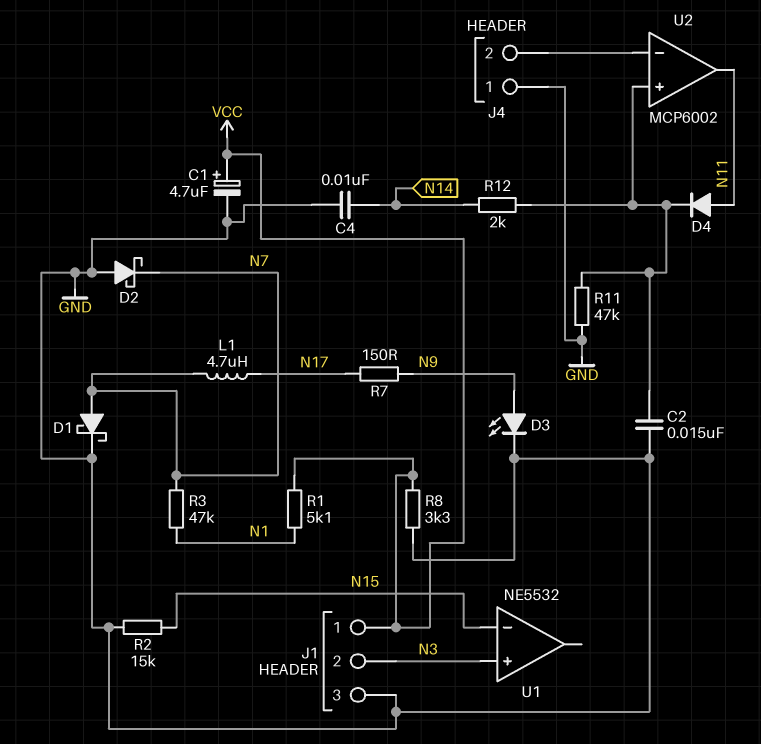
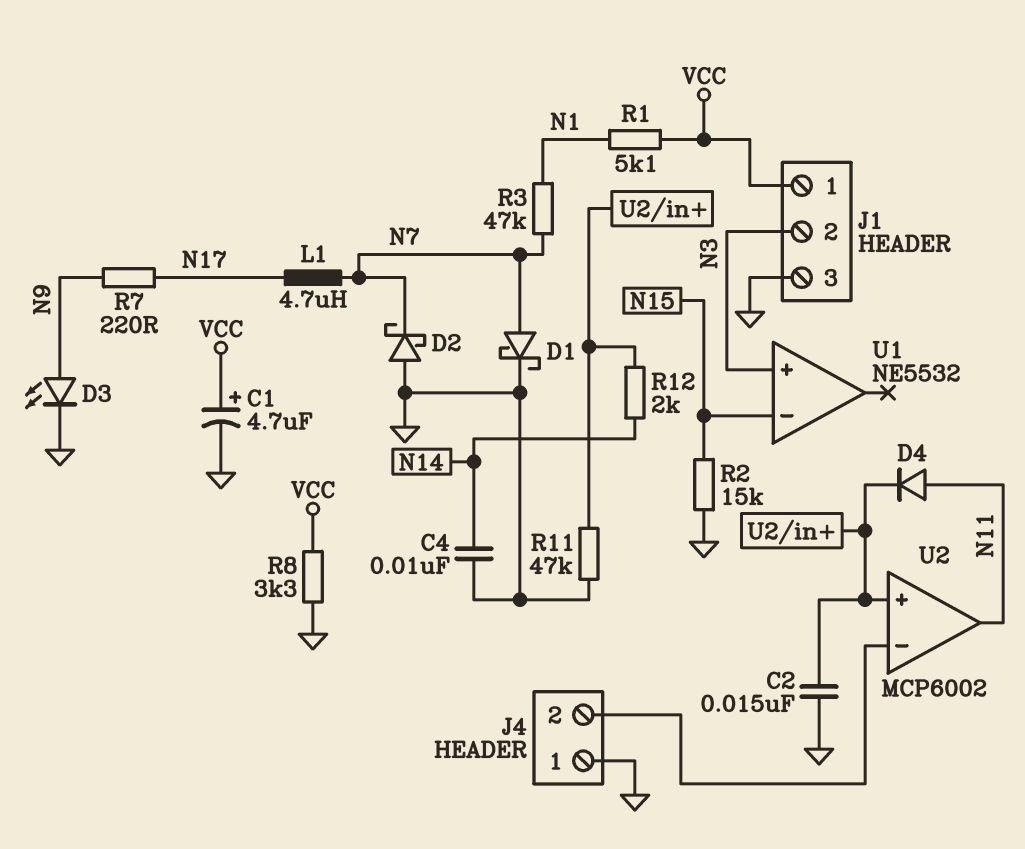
R7: 150 (N9, N17) -> 220 (N9, N17)

